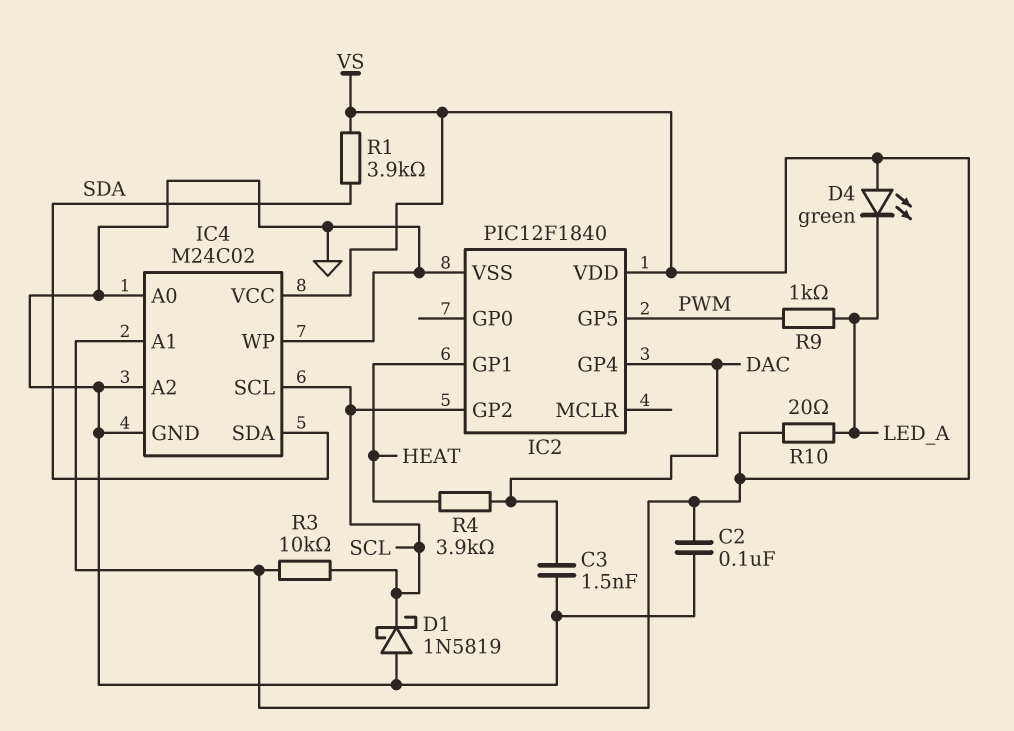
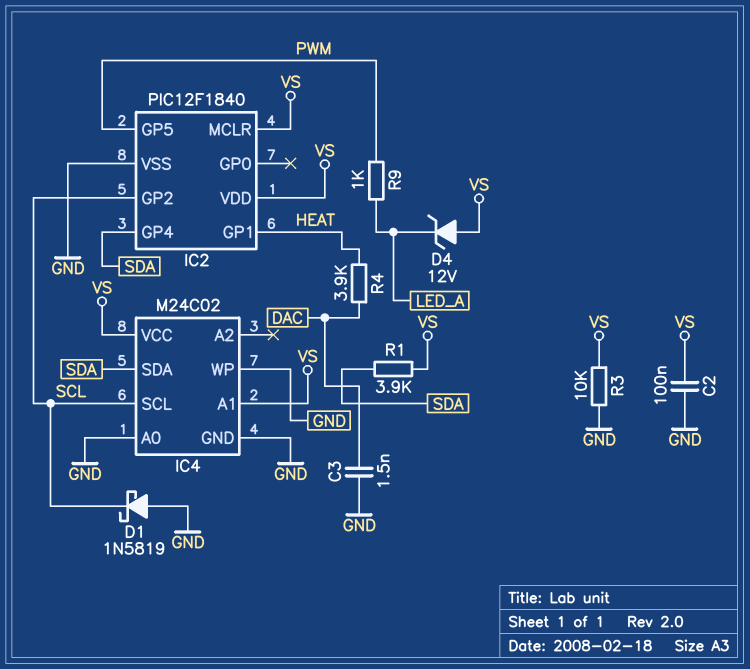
D4: LED green (A VS, K LED_A) -> zener 12V (A VS, K LED_A)
IC2 pin GP4: DAC -> SDA
IC2 pin MCLR: none -> VS
IC4 pin A2: GND -> none
R3: 10k (SCL, VS) -> 10k (GND, VS)
R10: 20 (LED_A, VS) -> none

